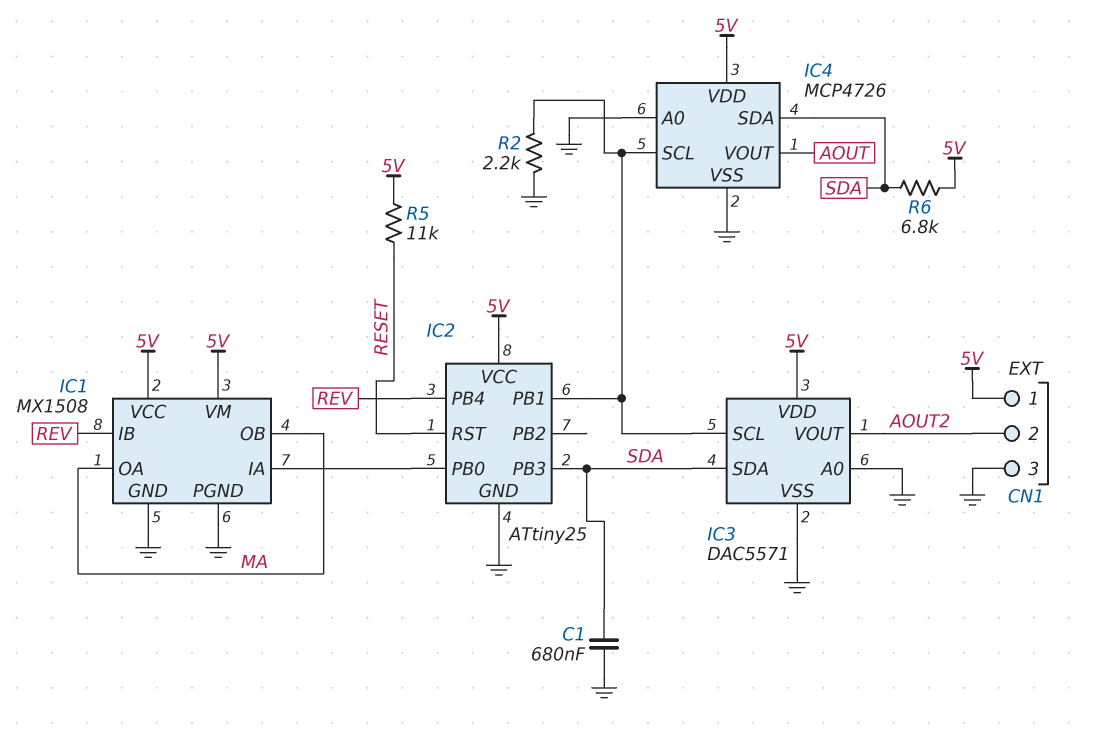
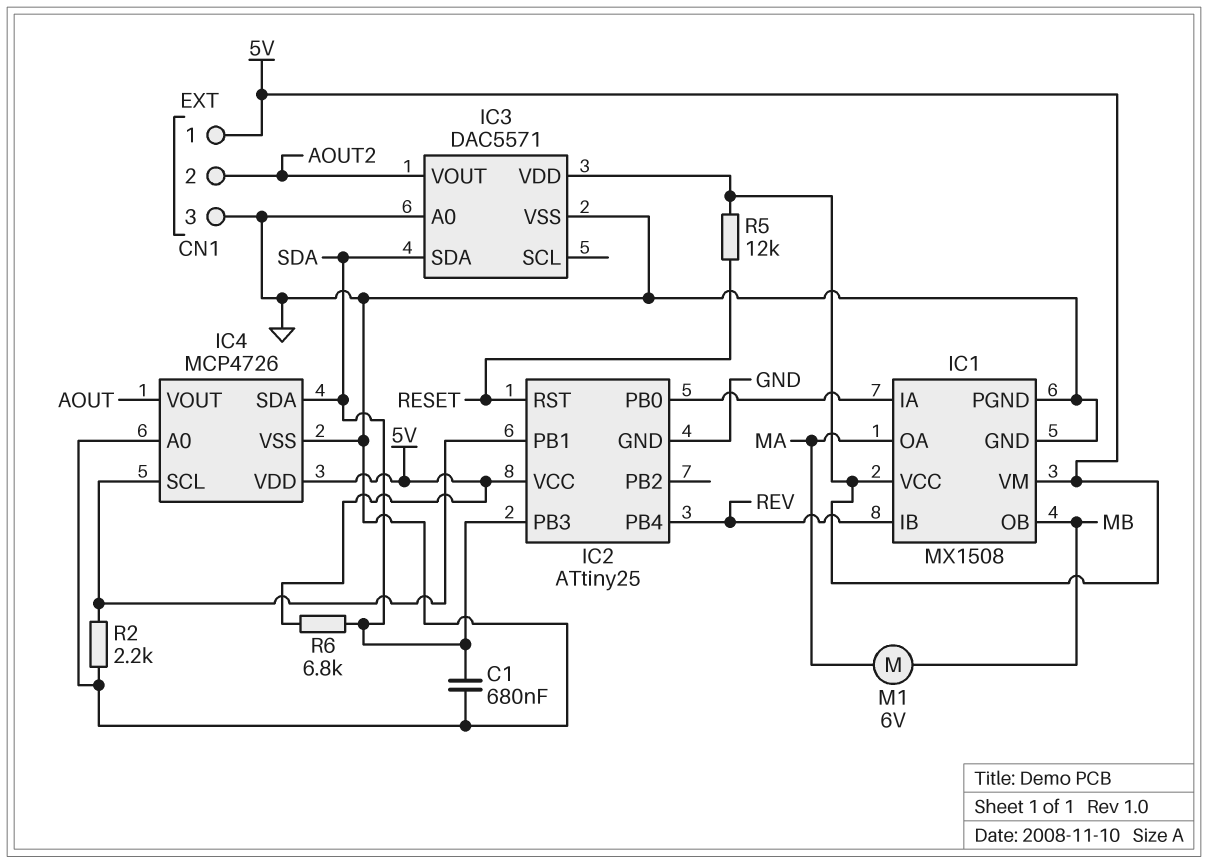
IC1 pin OB: MA -> MB
IC3 pin SCL: IC2/PB1 -> none
M1: none -> motor 6V (MA, MB)
R5: 11k (5V, RESET) -> 12k (5V, RESET)

